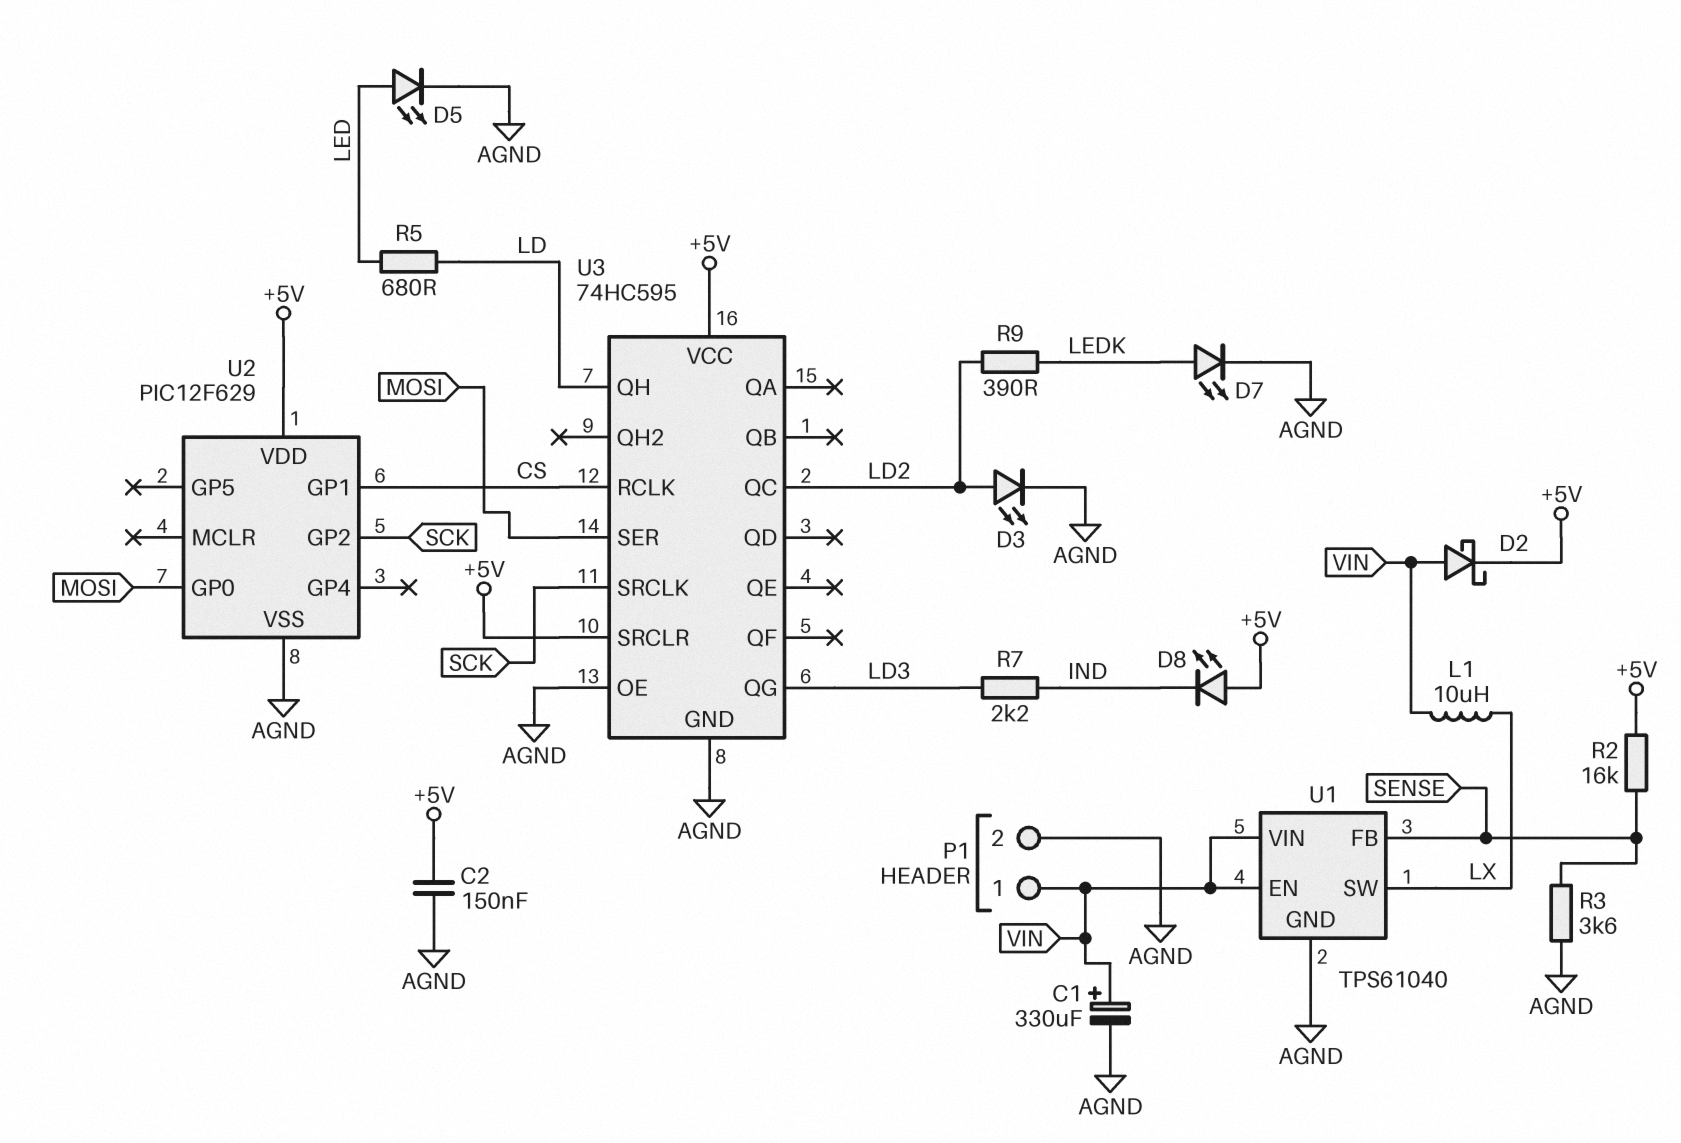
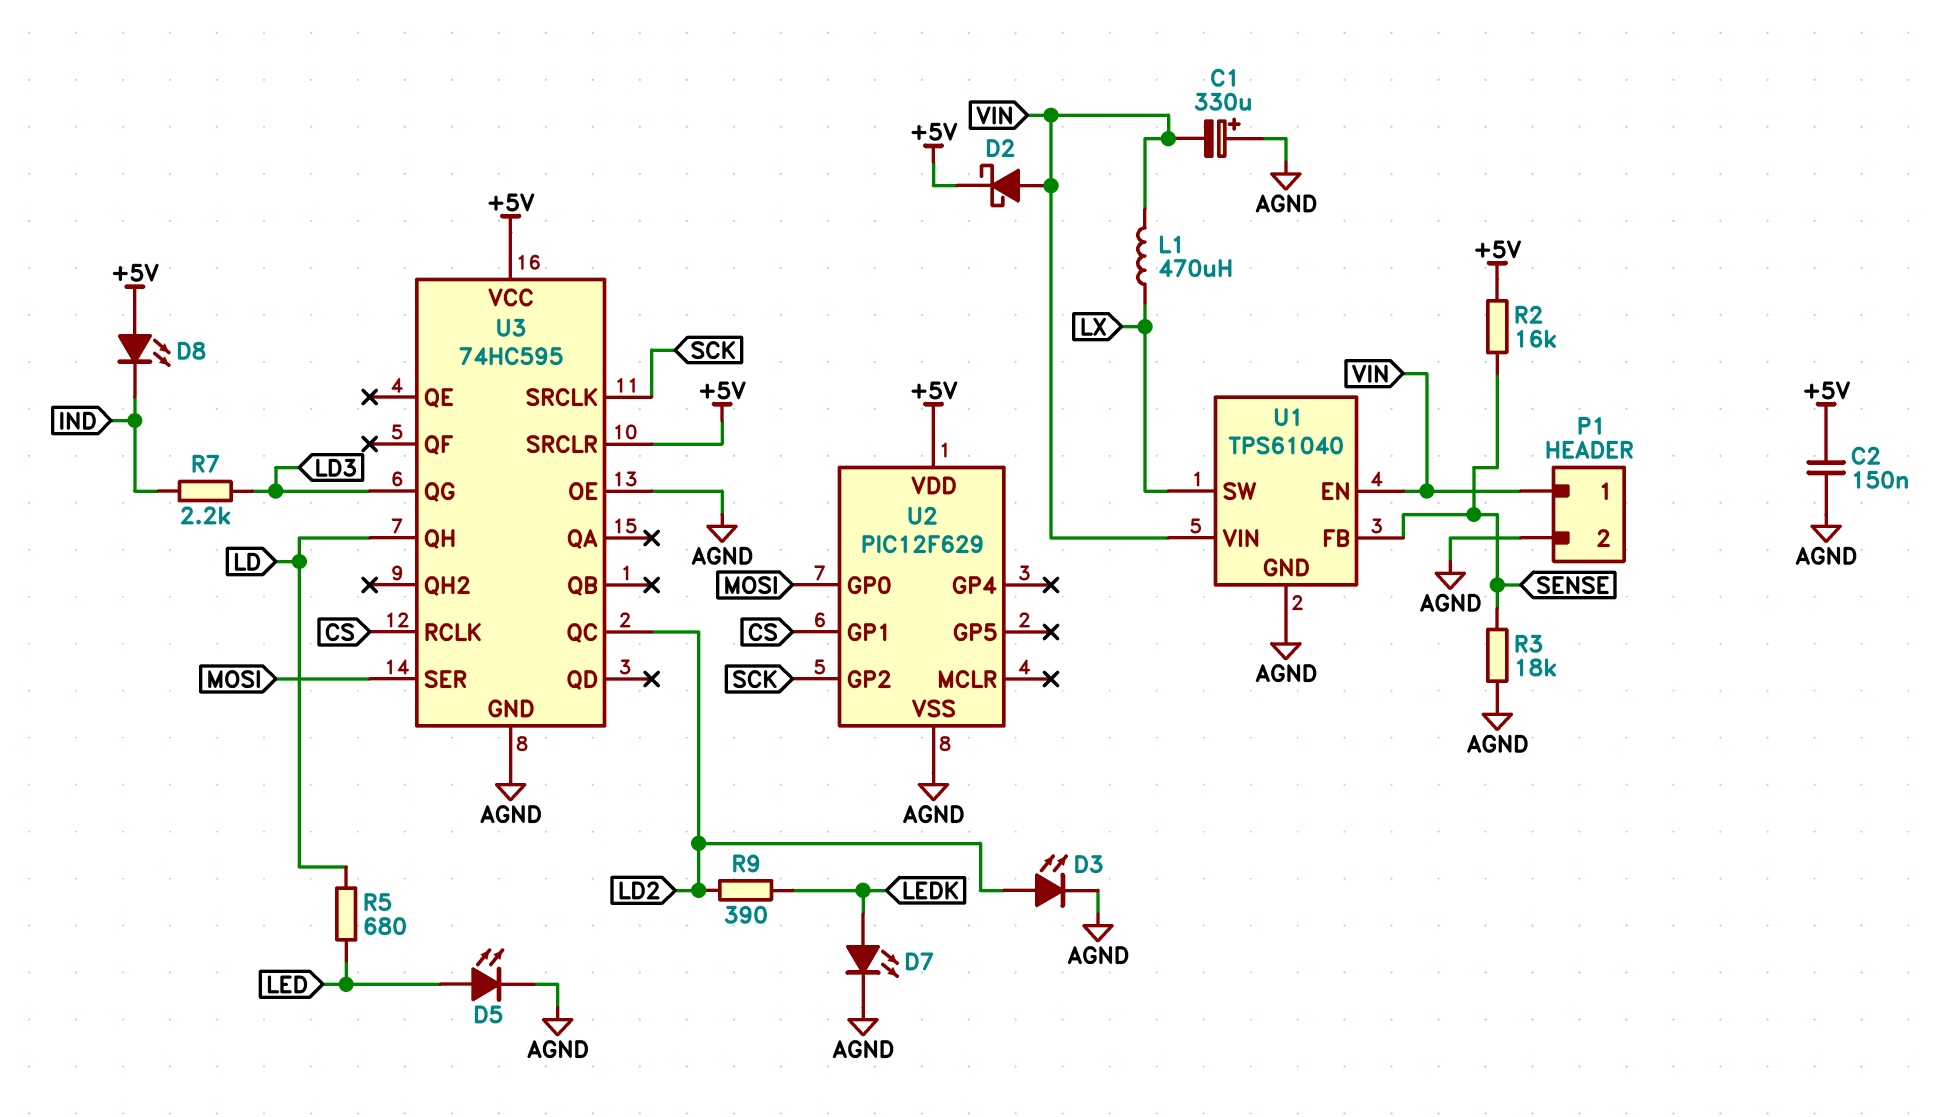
C1: 330uF (plus VIN, minus AGND) -> 330uF (plus AGND, minus VIN)
L1: 10uH (LX, VIN) -> 470uH (LX, VIN)
R3: 3.6k (AGND, SENSE) -> 18k (AGND, SENSE)

